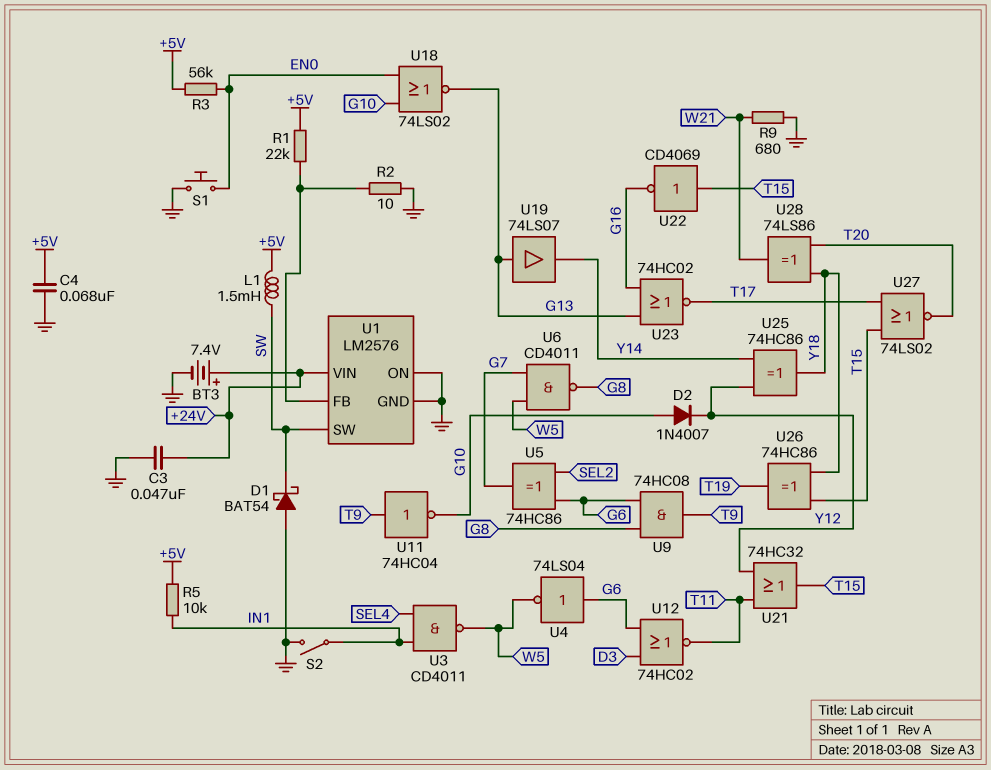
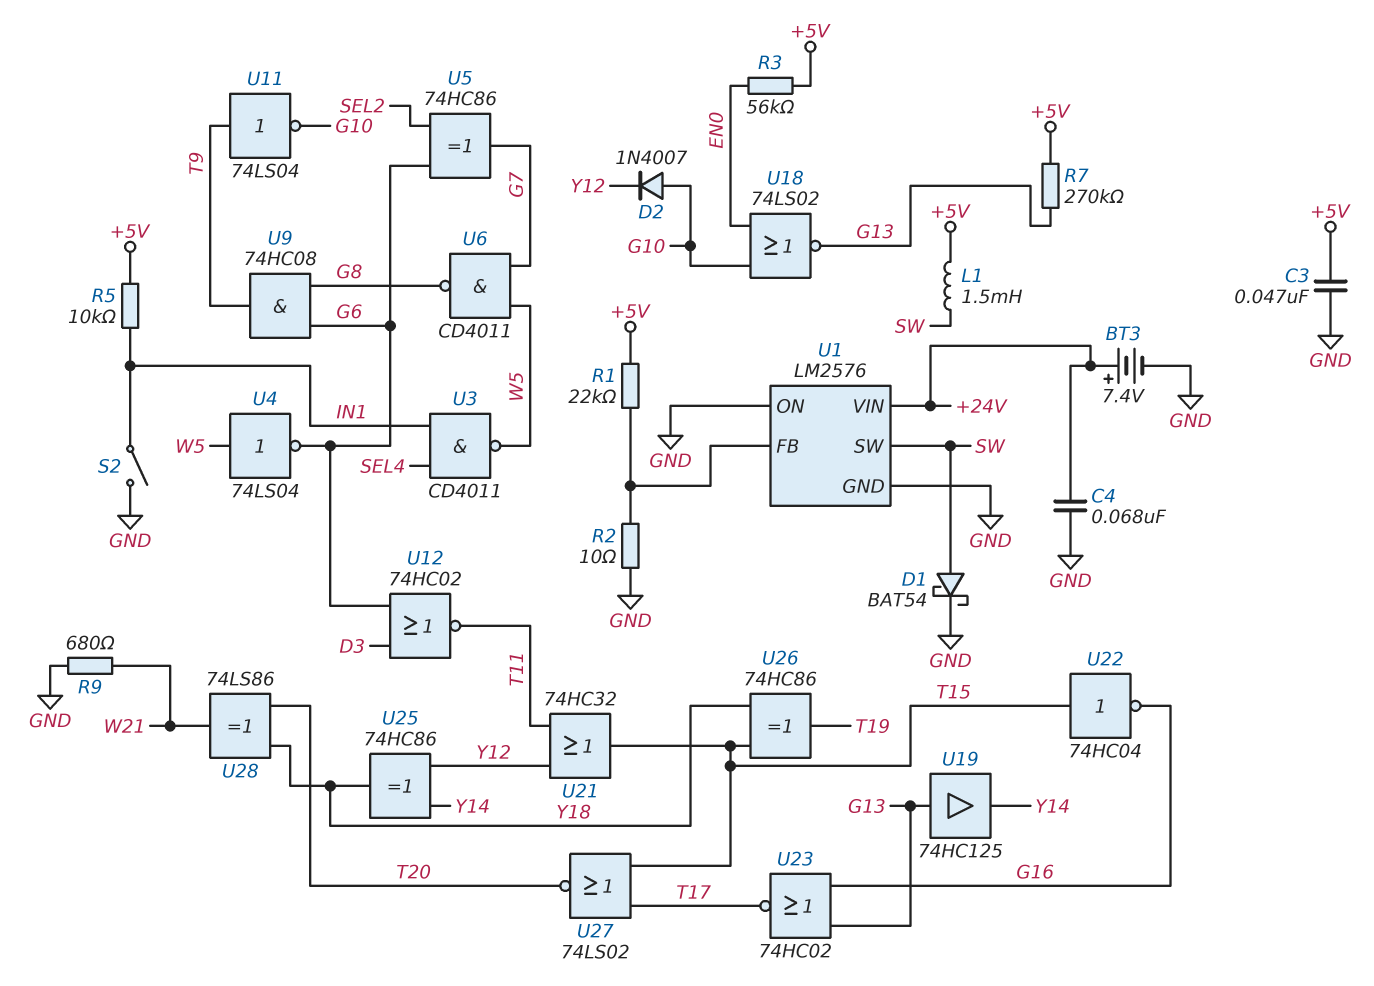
C3: 47nF (+24V, GND) -> 47nF (+5V, GND)
C4: 68nF (+5V, GND) -> 68nF (+24V, GND)
D1: schottky BAT54 (A GND, K SW) -> schottky BAT54 (A SW, K GND)
R7: none -> 270k (+5V, G13)
S1: button (EN0, GND) -> none
U4: NOT 74LS04 (in G6, out W5) -> NOT 74LS04 (in W5, out G6)
U11: NOT 74HC04 (in T9, out G10) -> NOT 74LS04 (in T9, out G10)
U19: buffer 74LS07 (in G13, out Y14) -> buffer 74HC125 (in G13, out Y14)
U22: NOT CD4069 (in T15, out G16) -> NOT 74HC04 (in T15, out G16)

